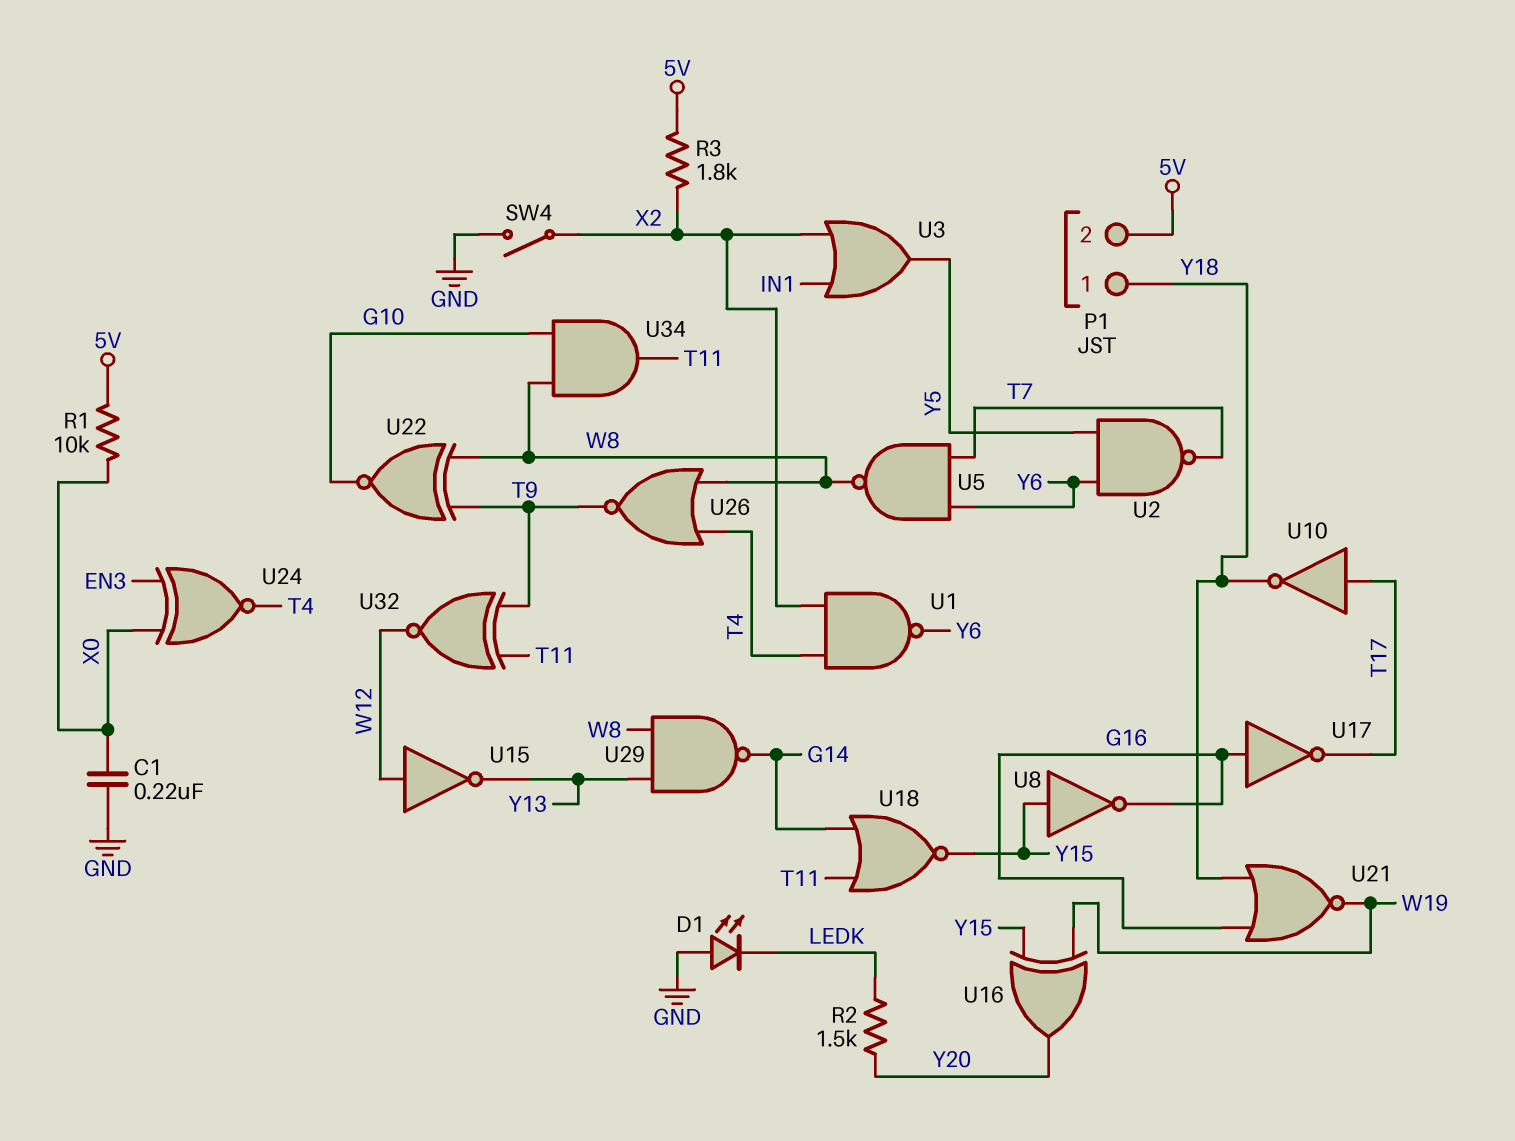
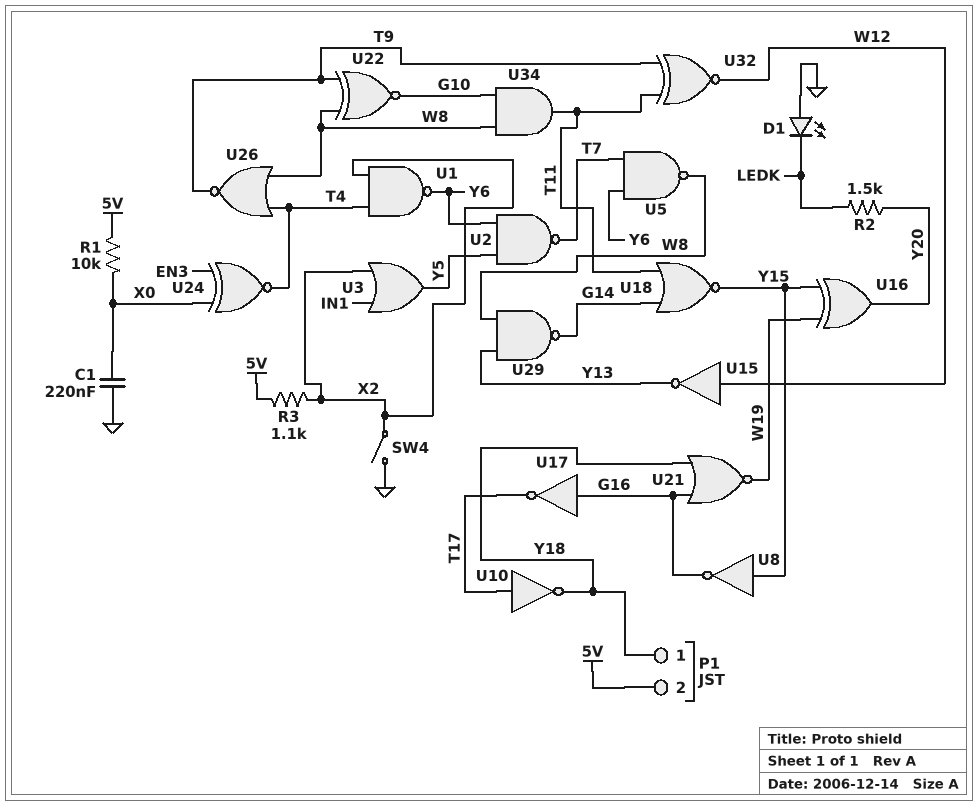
R3: 1.8k (5V, X2) -> 1.1k (5V, X2)

